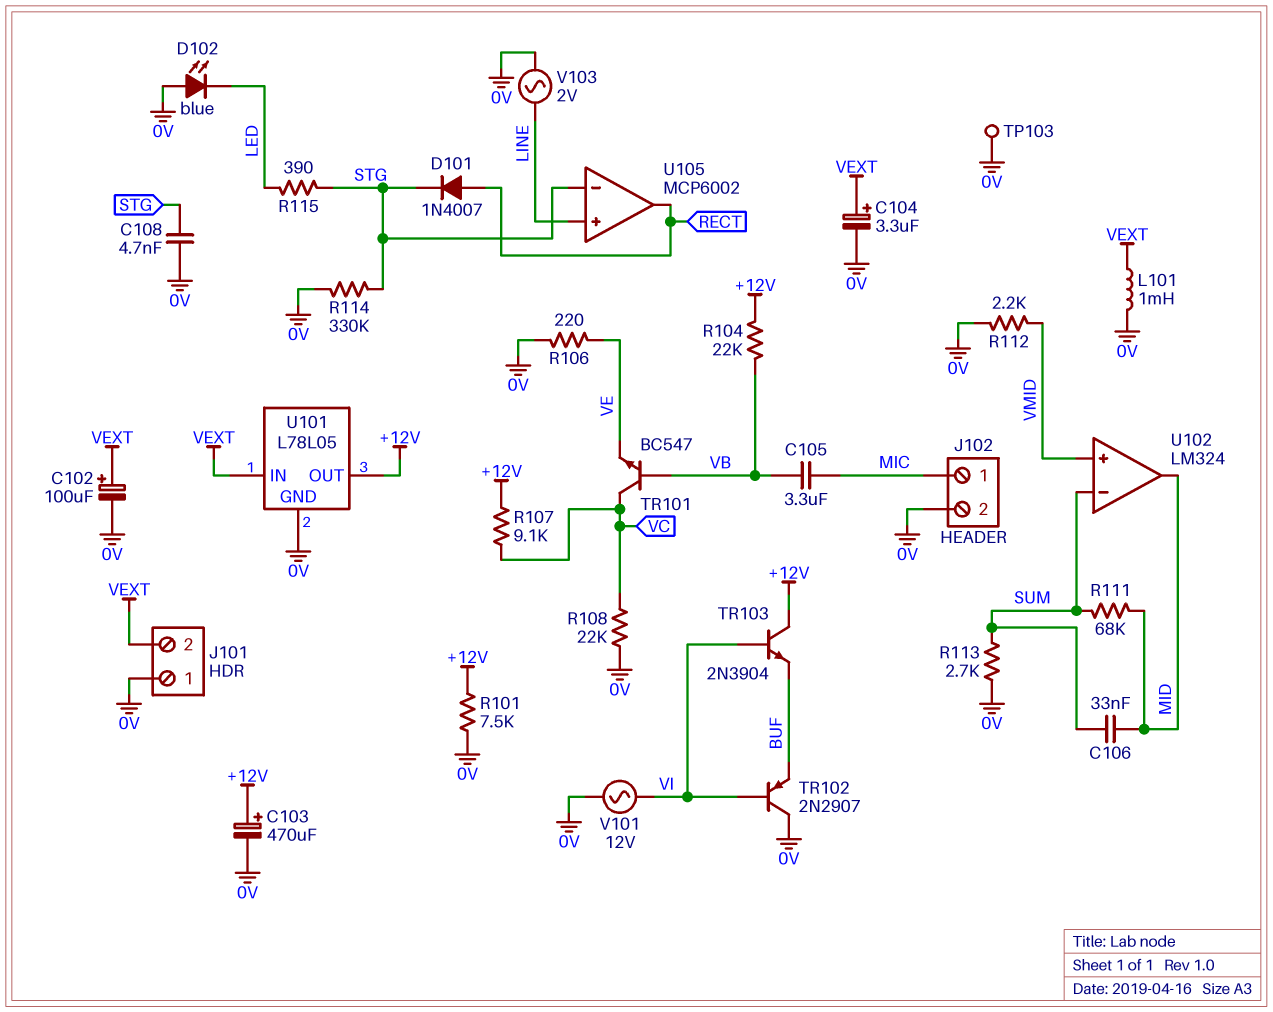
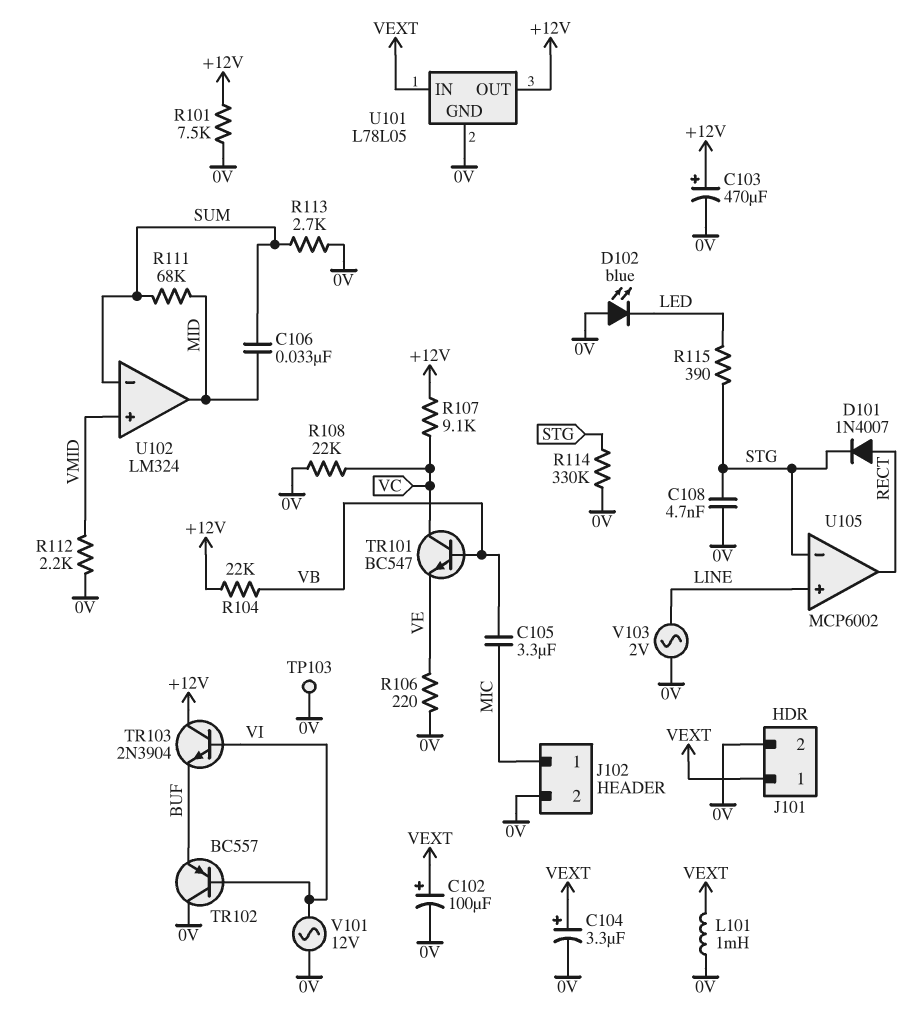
J101 pin 1: 0V -> VEXT
J101 pin 2: VEXT -> 0V
TR102: PNP 2N2907 (B VI, C 0V, E BUF) -> PNP BC557 (B VI, C 0V, E BUF)

